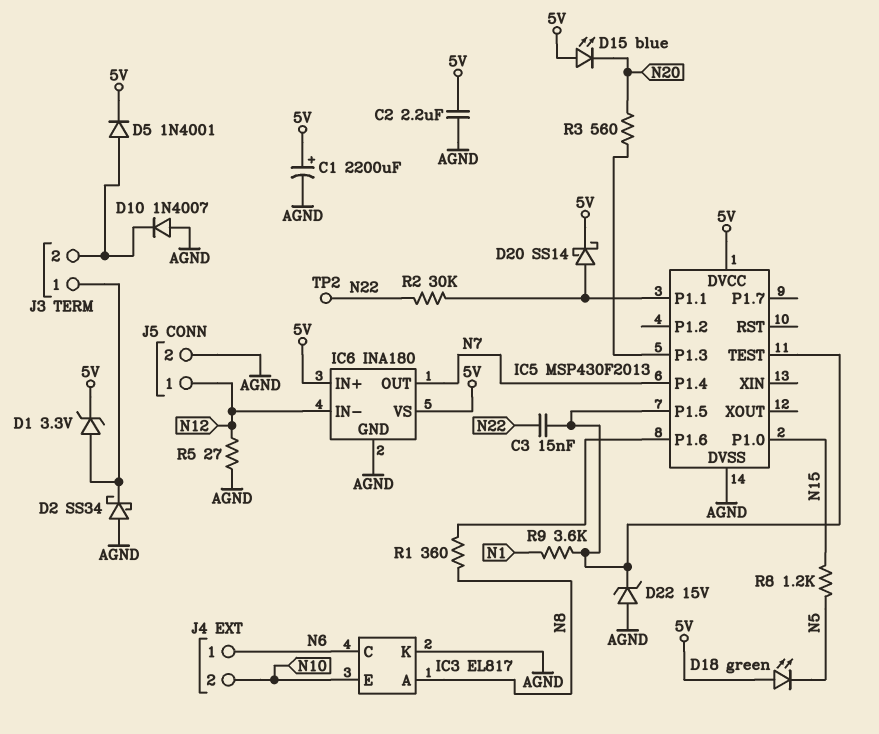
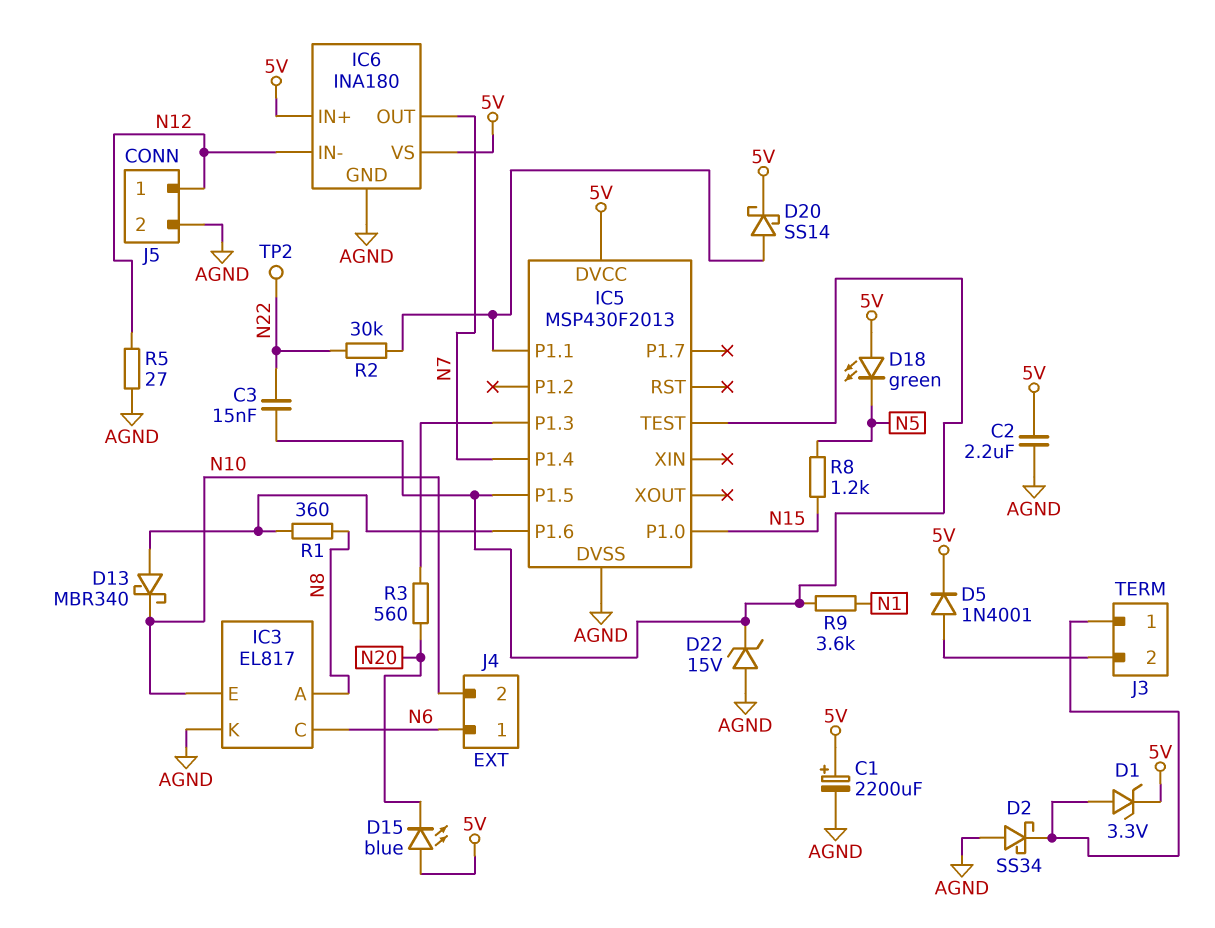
D10: diode 1N4007 (A AGND, K J3/2) -> none
D13: none -> schottky MBR340 (A IC5/P1.6, K N10)

